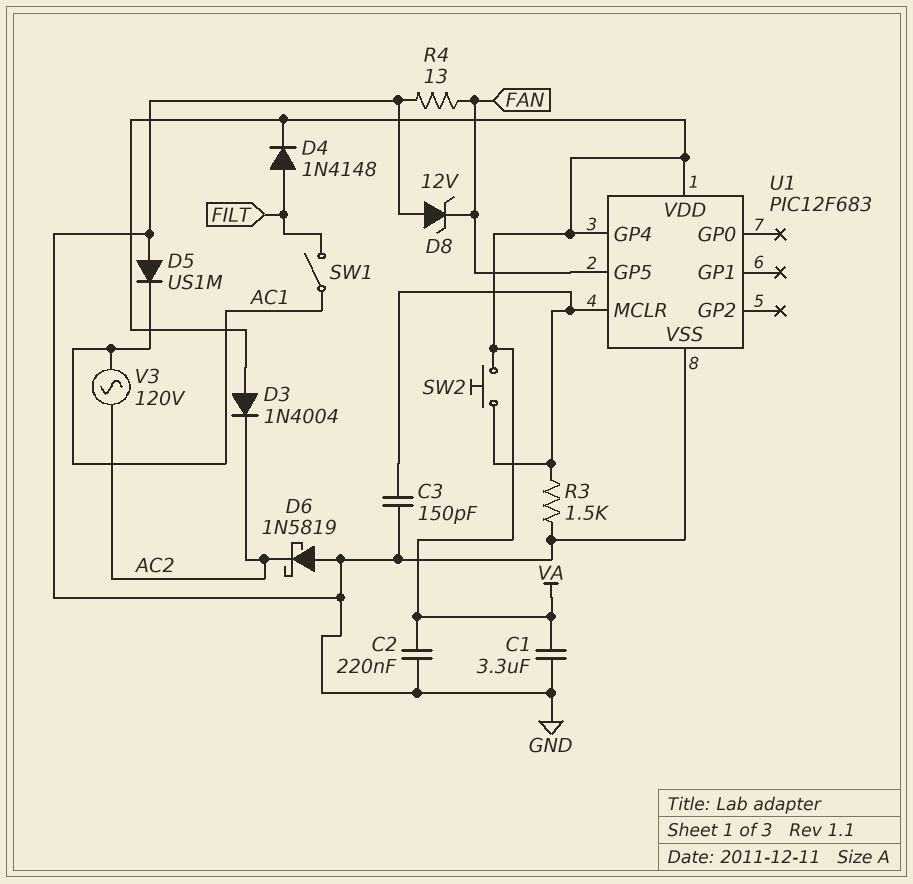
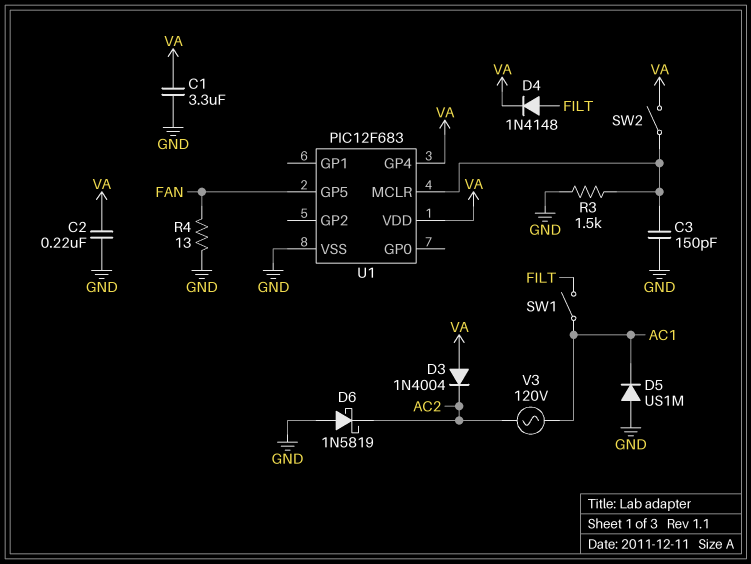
D8: zener 12V (A GND, K FAN) -> none
SW2: button (U1/MCLR, VA) -> switch (U1/MCLR, VA)

